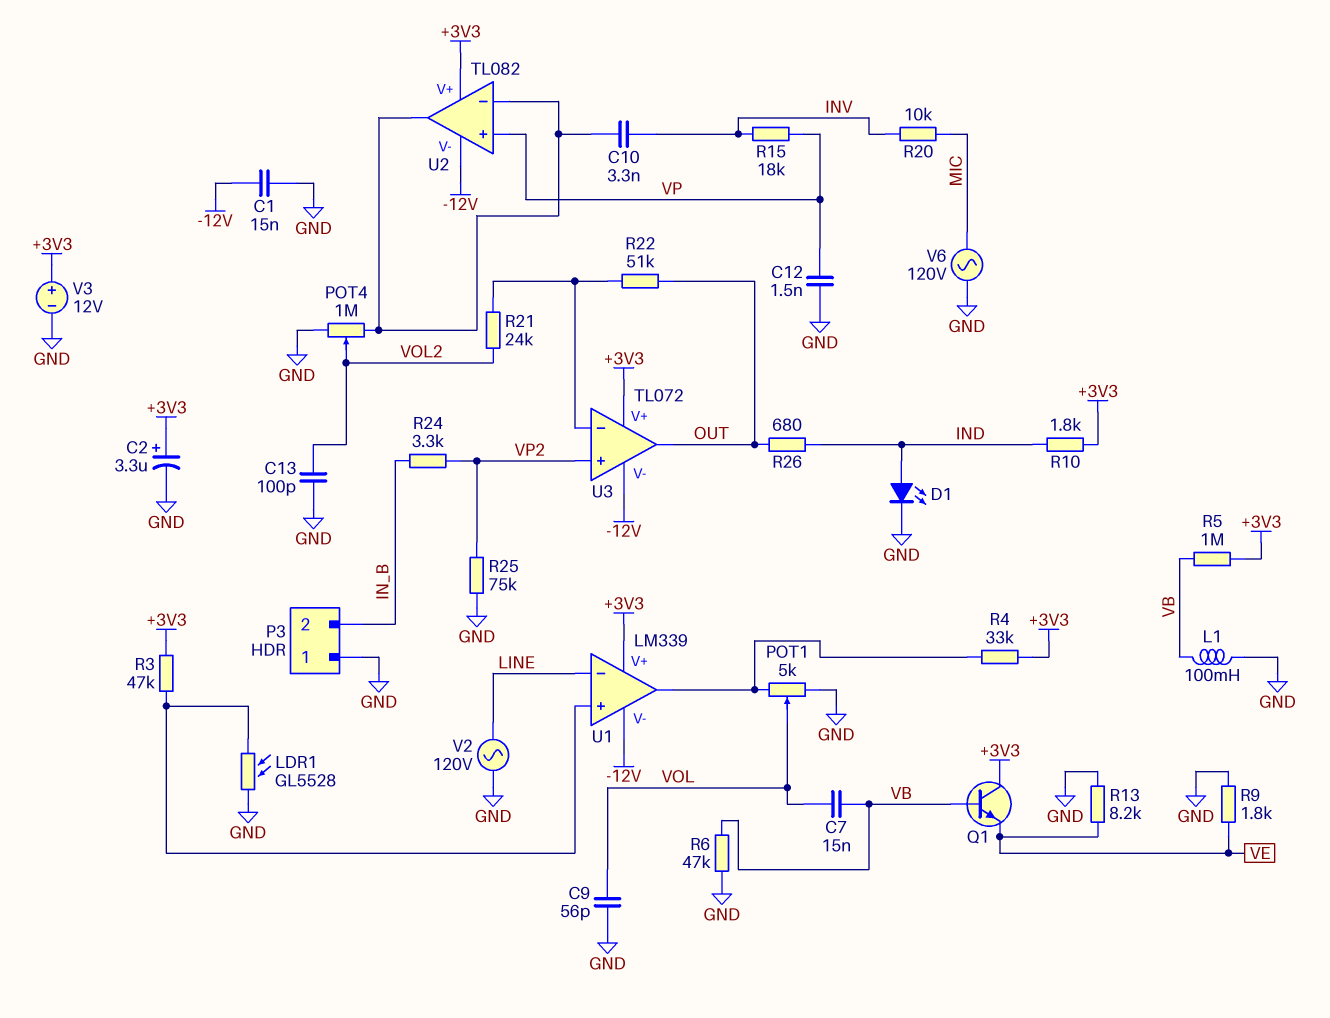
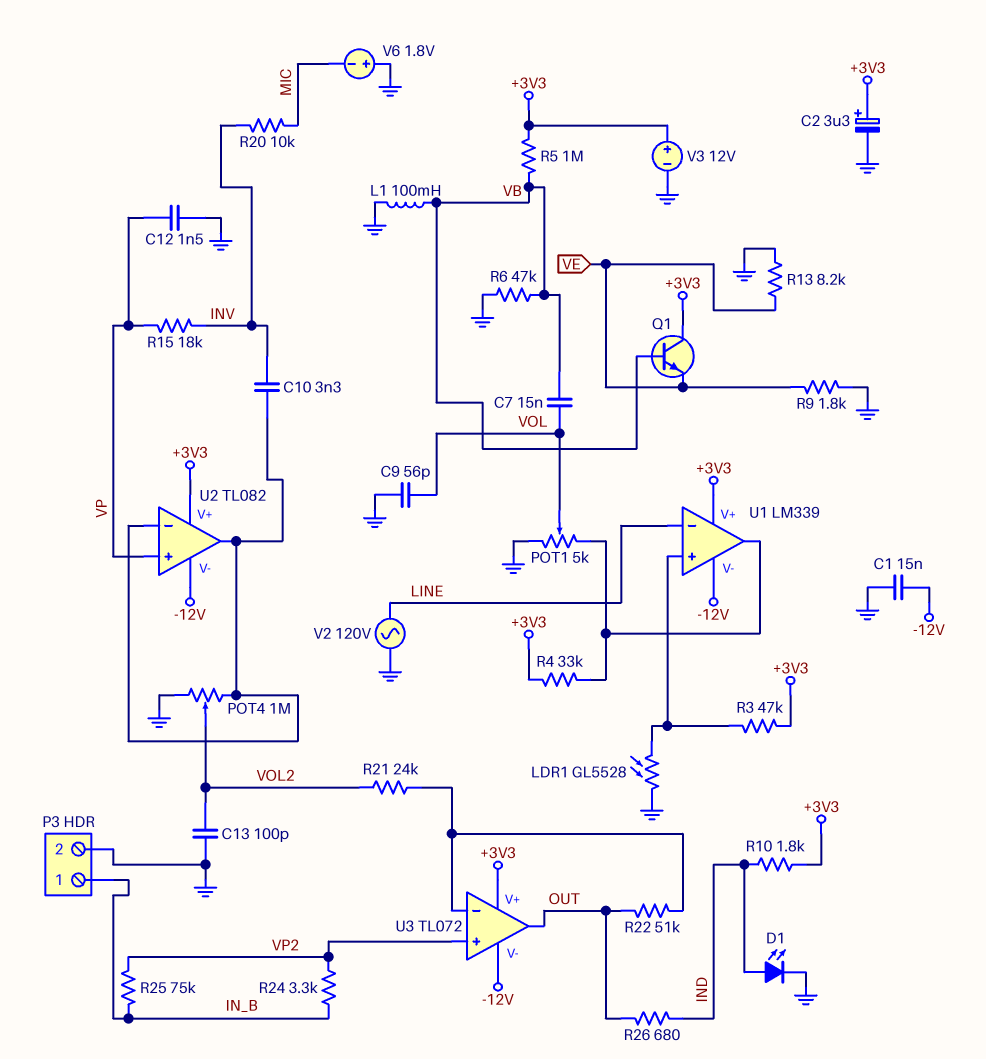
P3 pin 1: GND -> IN_B
P3 pin 2: IN_B -> GND
R25: 75k (GND, VP2) -> 75k (IN_B, VP2)
V6: AC 120V (GND, MIC) -> 1.8V (plus GND, minus MIC)

